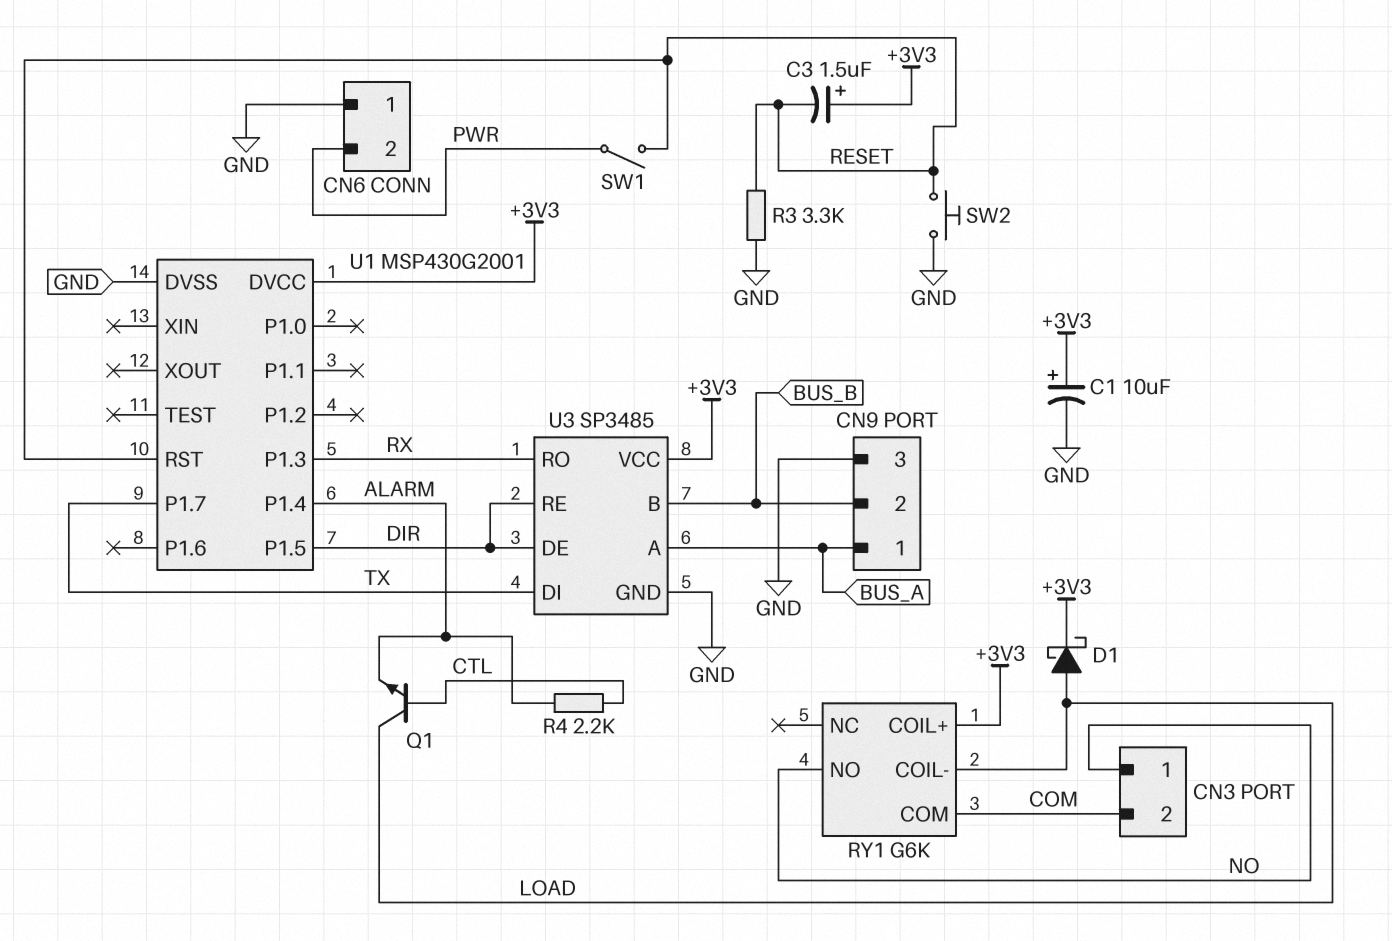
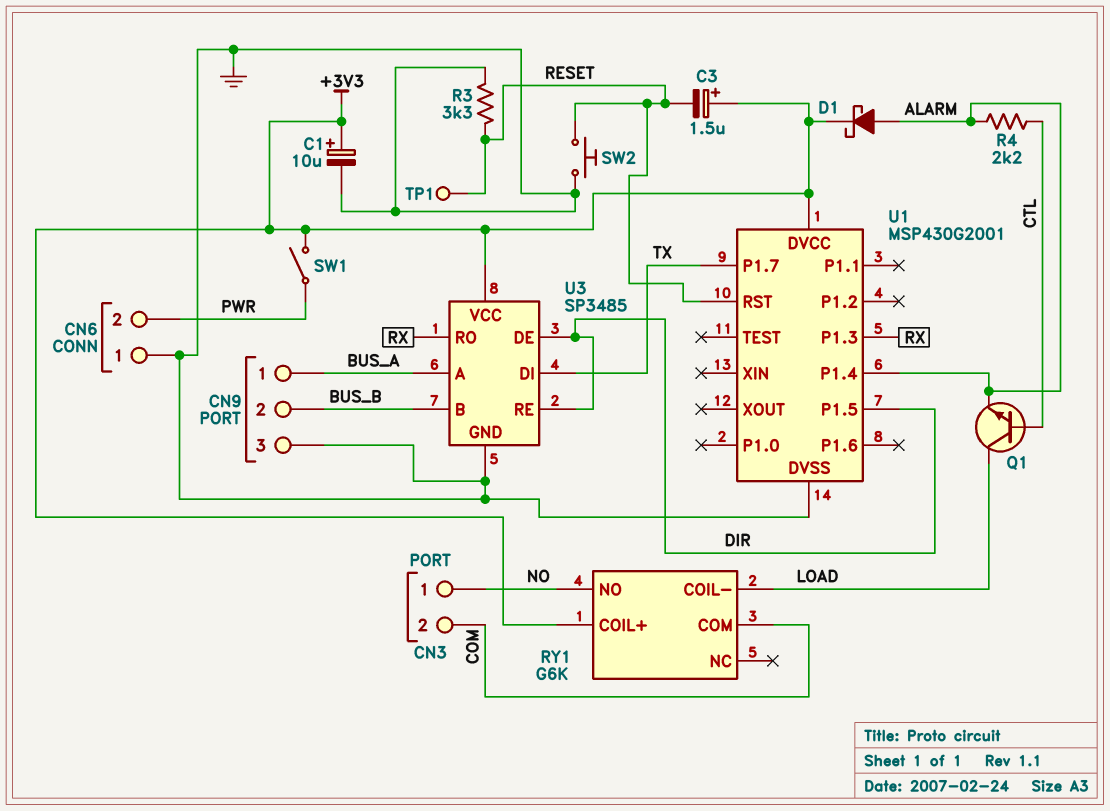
D1: schottky (A LOAD, K +3V3) -> schottky (A ALARM, K +3V3)
SW1: switch (PWR, RESET) -> switch (+3V3, PWR)
TP1: none -> test point (RESET)

